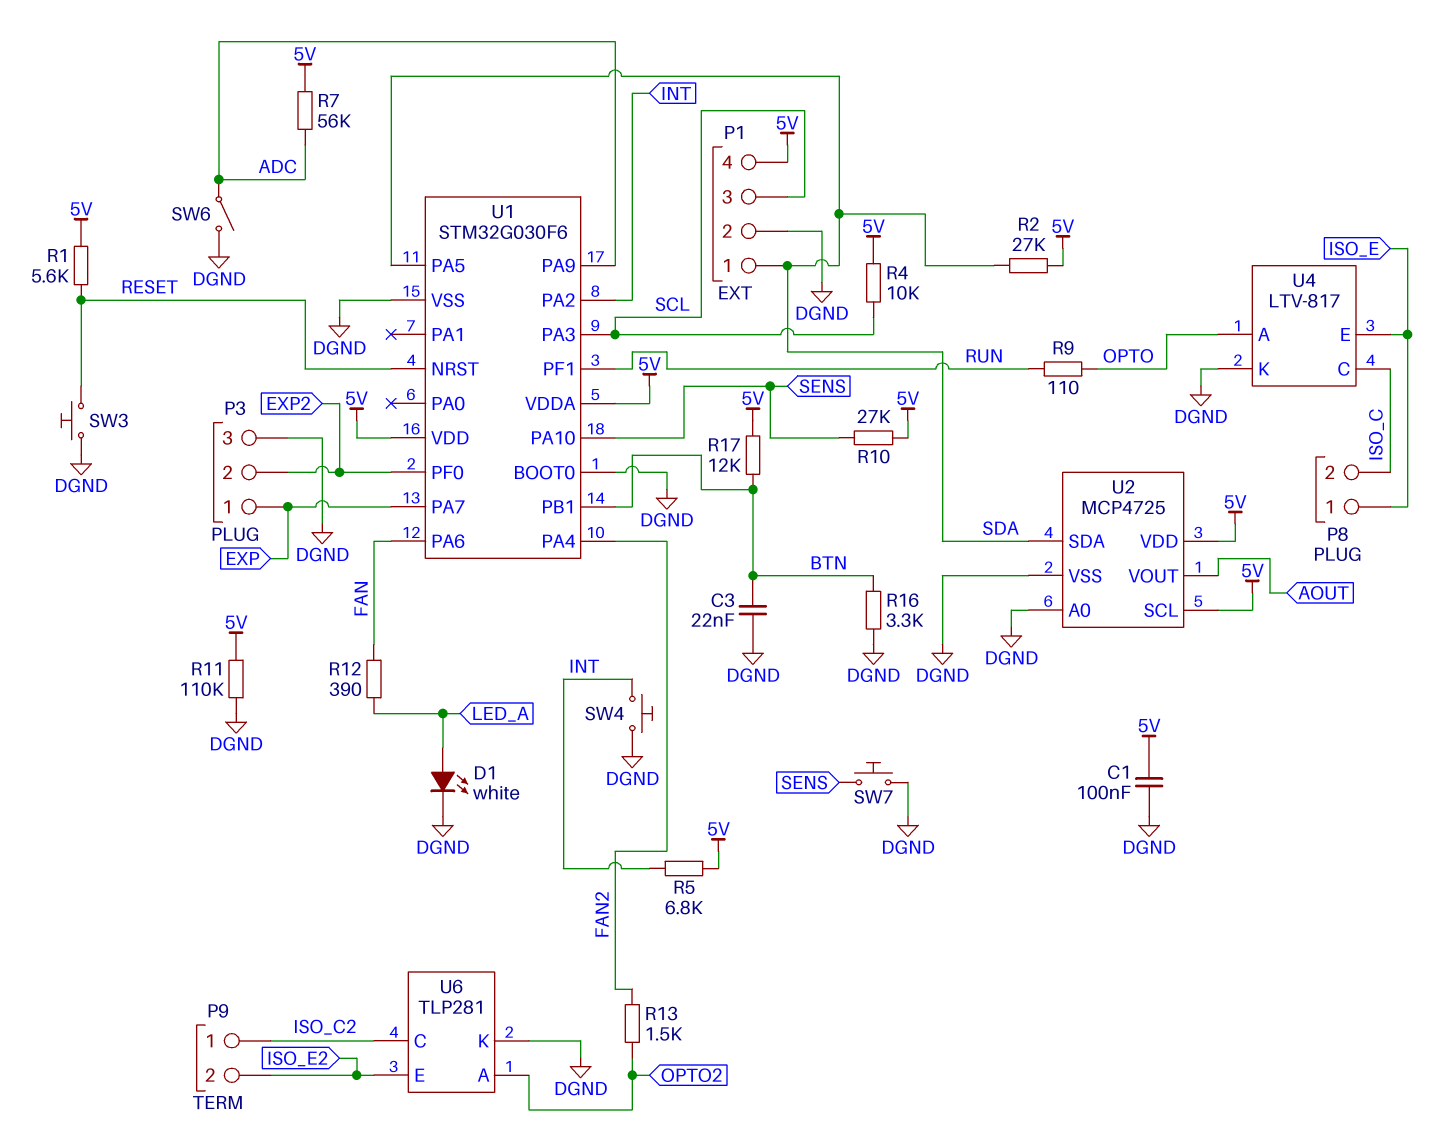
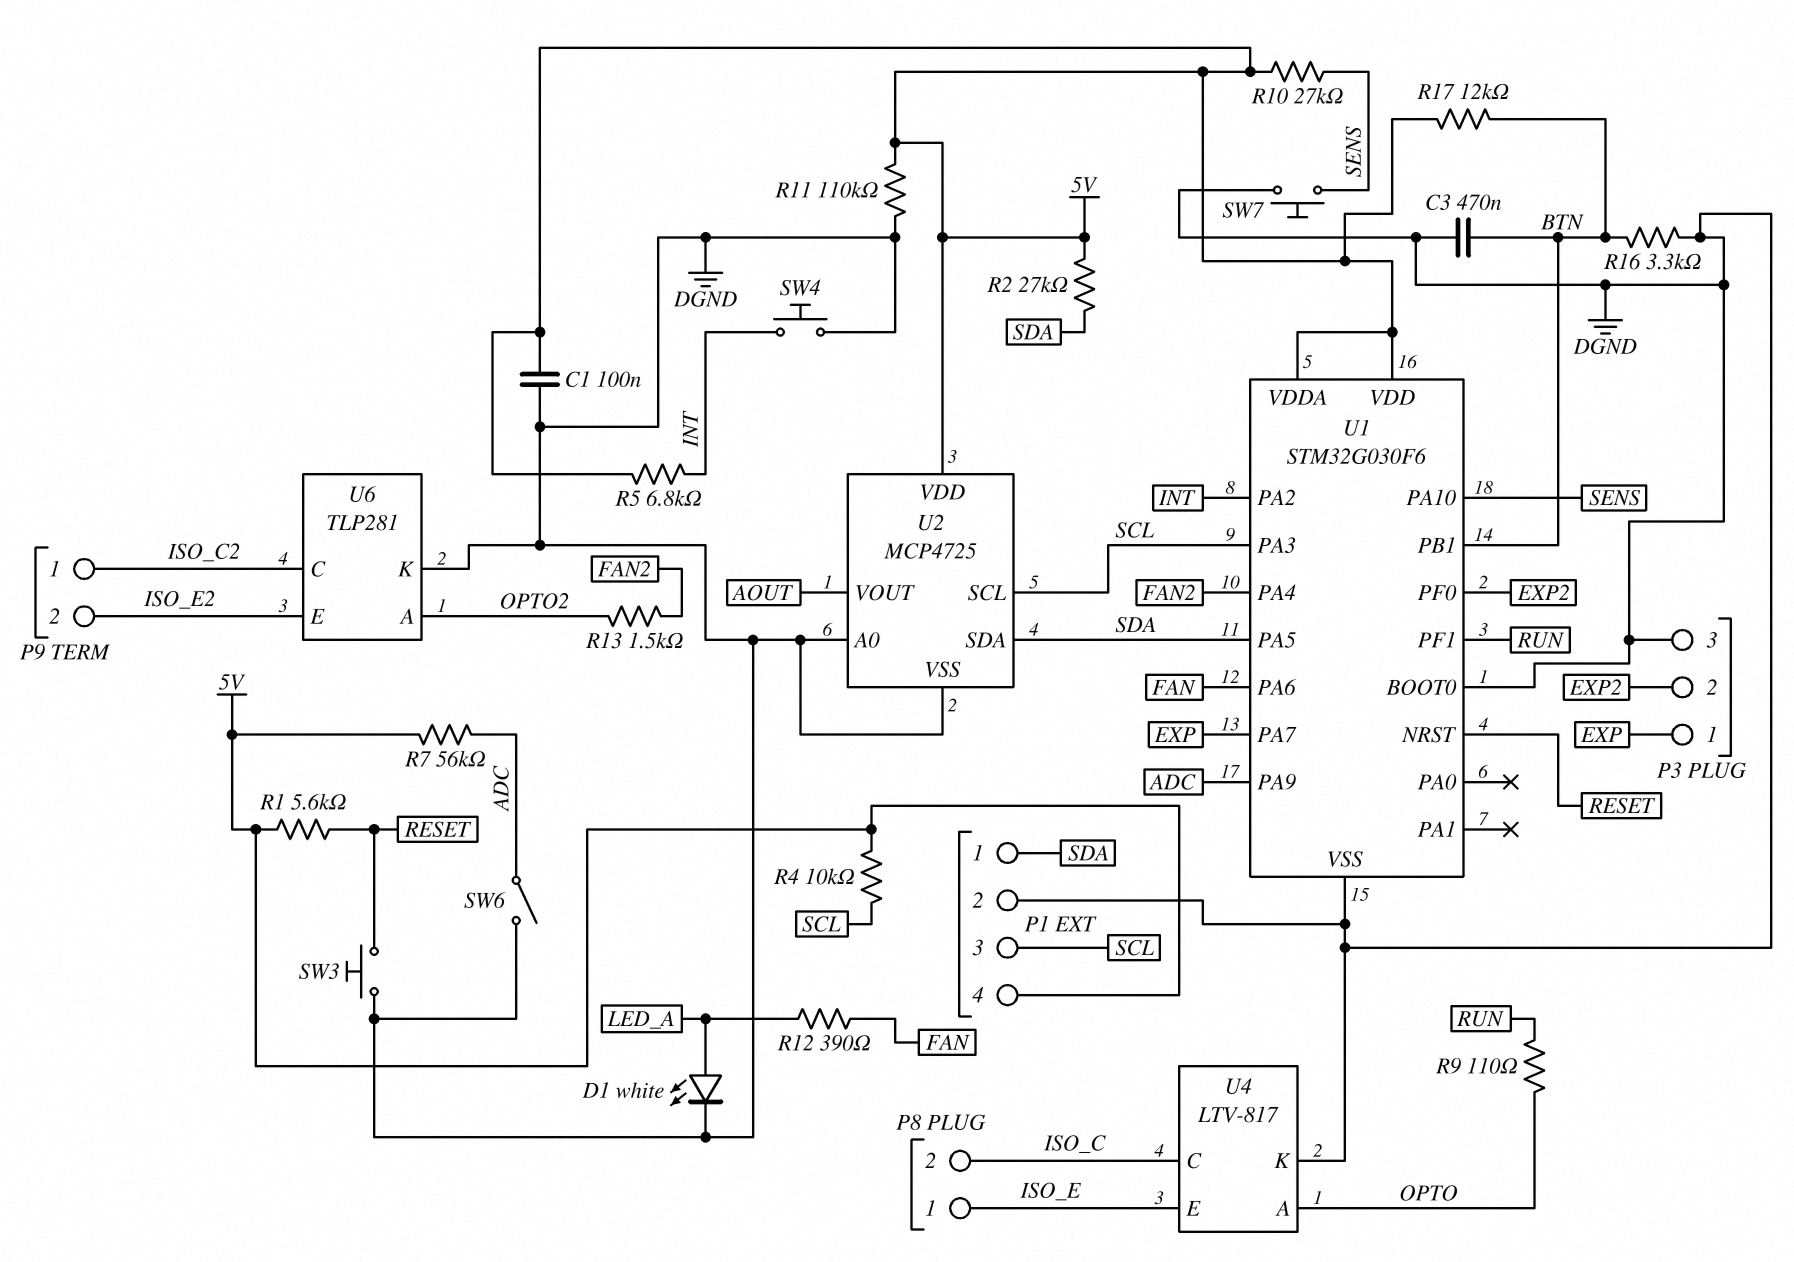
C3: 22nF (BTN, DGND) -> 470nF (BTN, DGND)
U2 pin SCL: 5V -> SCL

